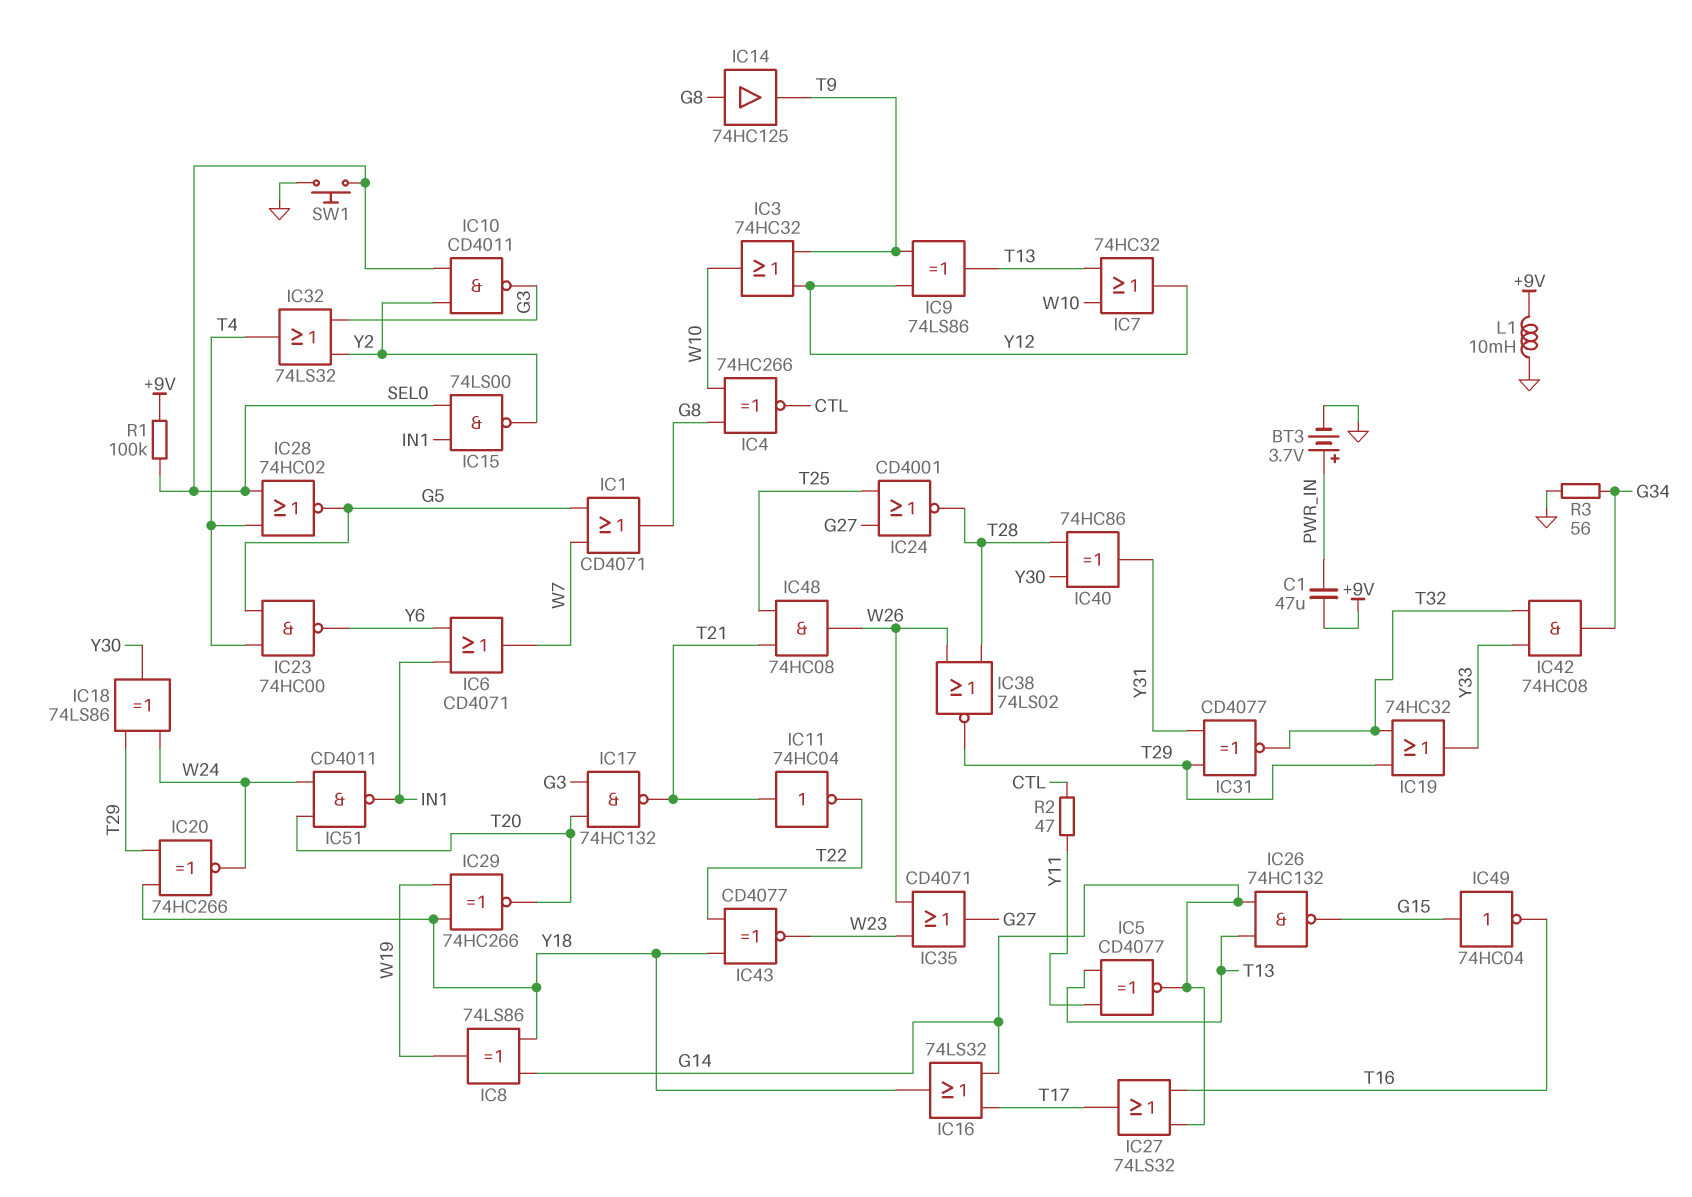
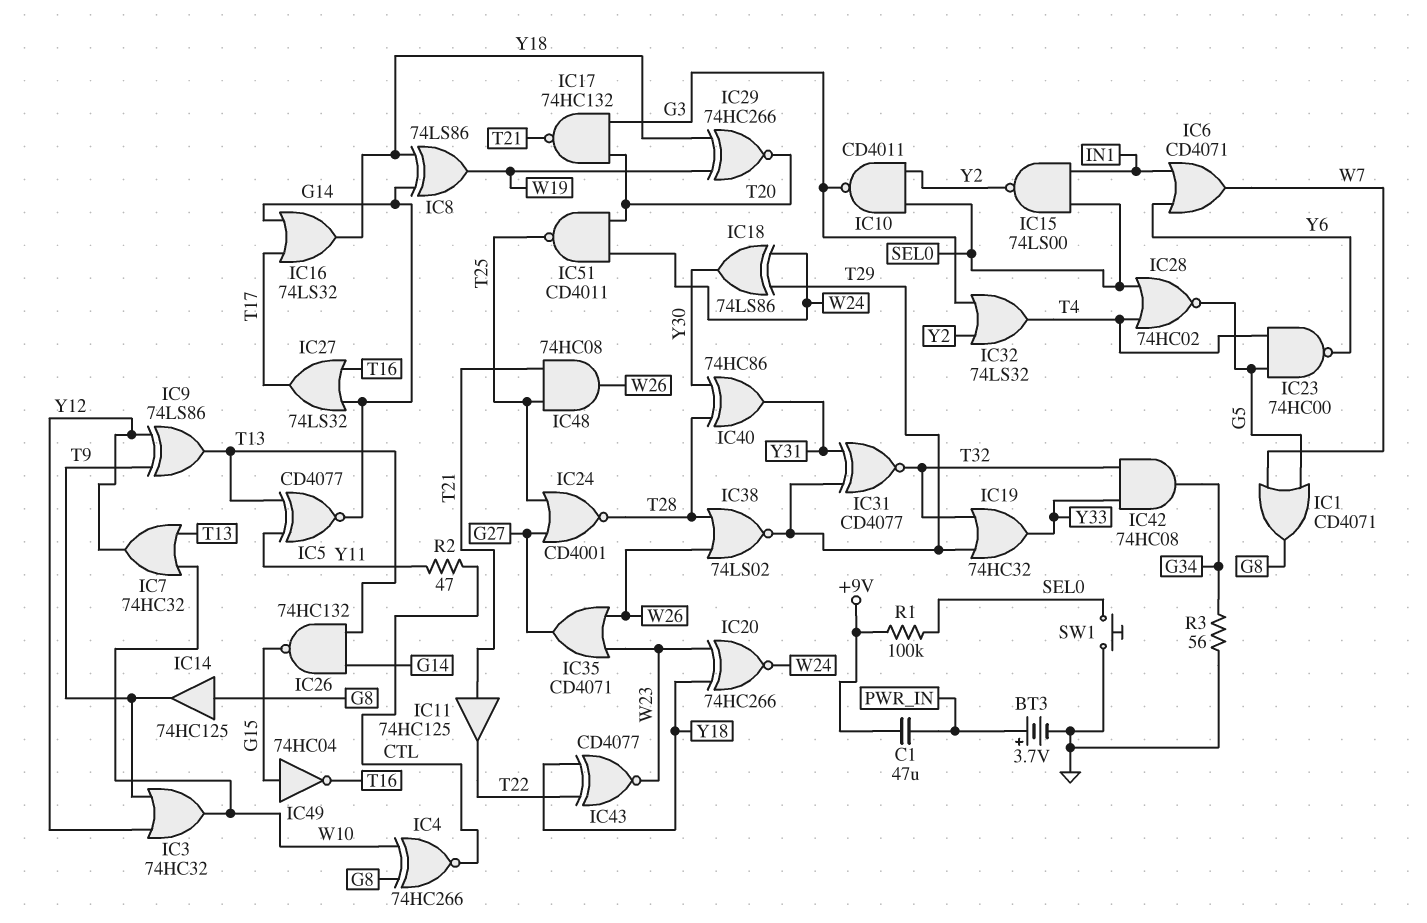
IC11: NOT 74HC04 (in T21, out T22) -> buffer 74HC125 (in T21, out T22)
IC20: XNOR 74HC266 (in T29, in Y18, out W24) -> XNOR 74HC266 (in W23, in Y18, out W24)
IC51: NAND CD4011 (in T20, in W24, out IN1) -> NAND CD4011 (in T20, in W24, out T25)
L1: 10mH (+9V, GND) -> none

